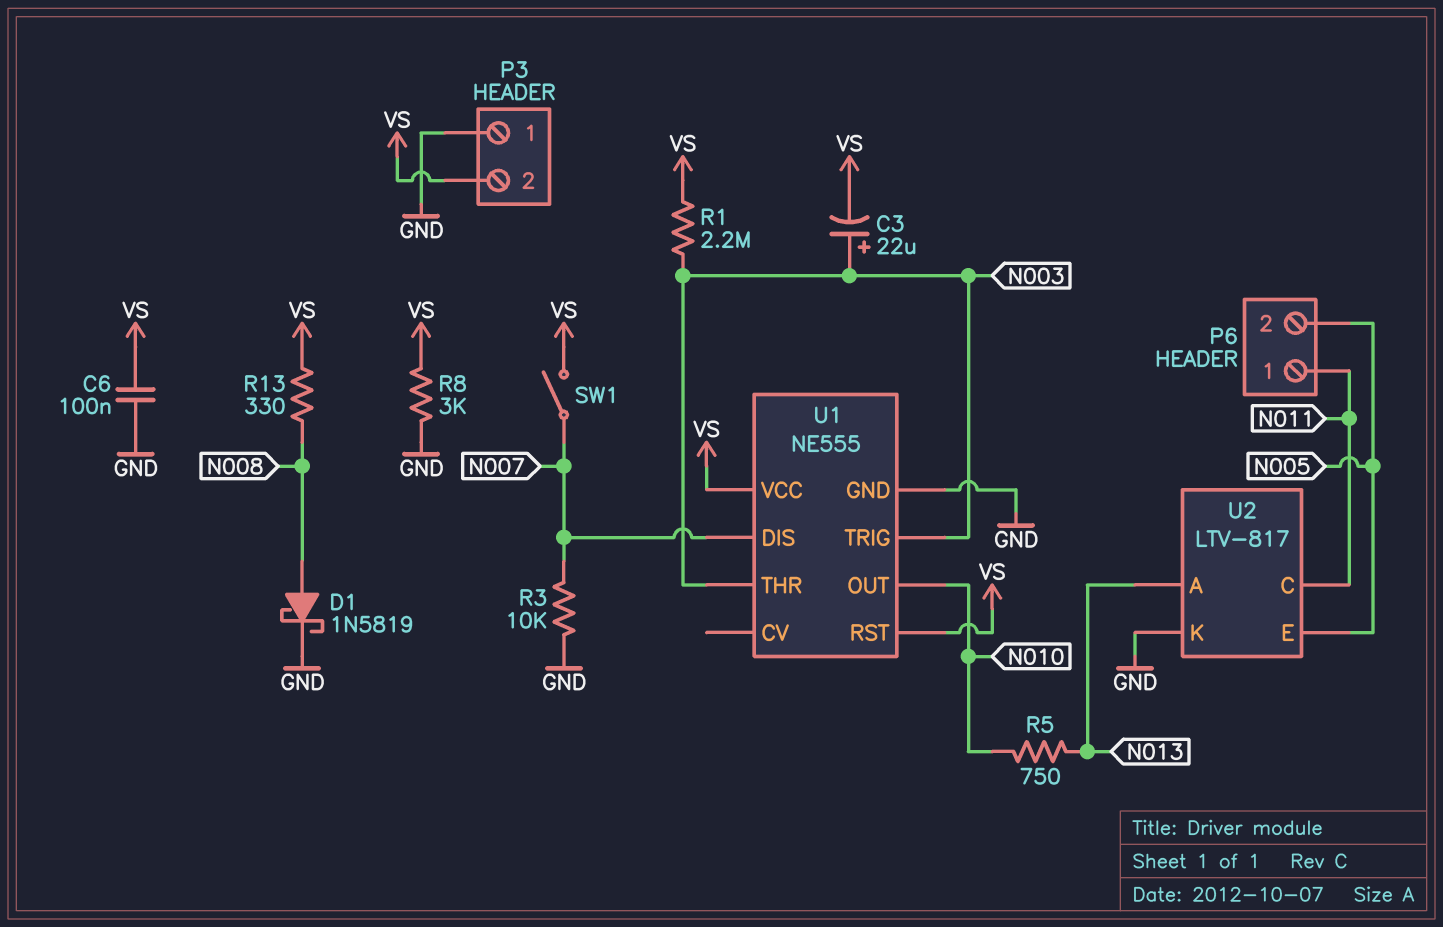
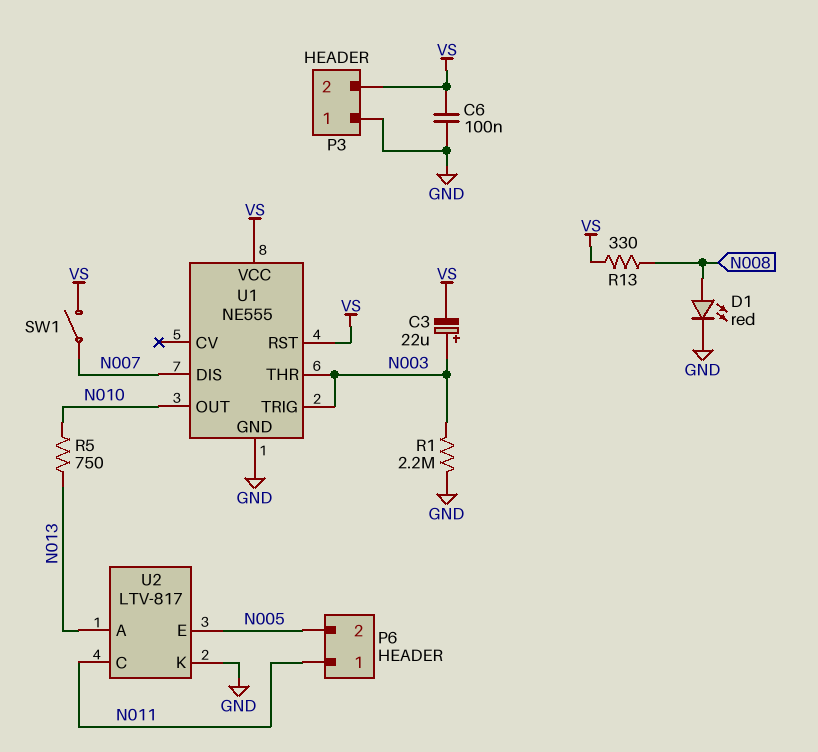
D1: schottky 1N5819 (A N008, K GND) -> LED red (A N008, K GND)
R1: 2.2M (N003, VS) -> 2.2M (GND, N003)
R3: 10k (GND, N007) -> none
R8: 3k (GND, VS) -> none

